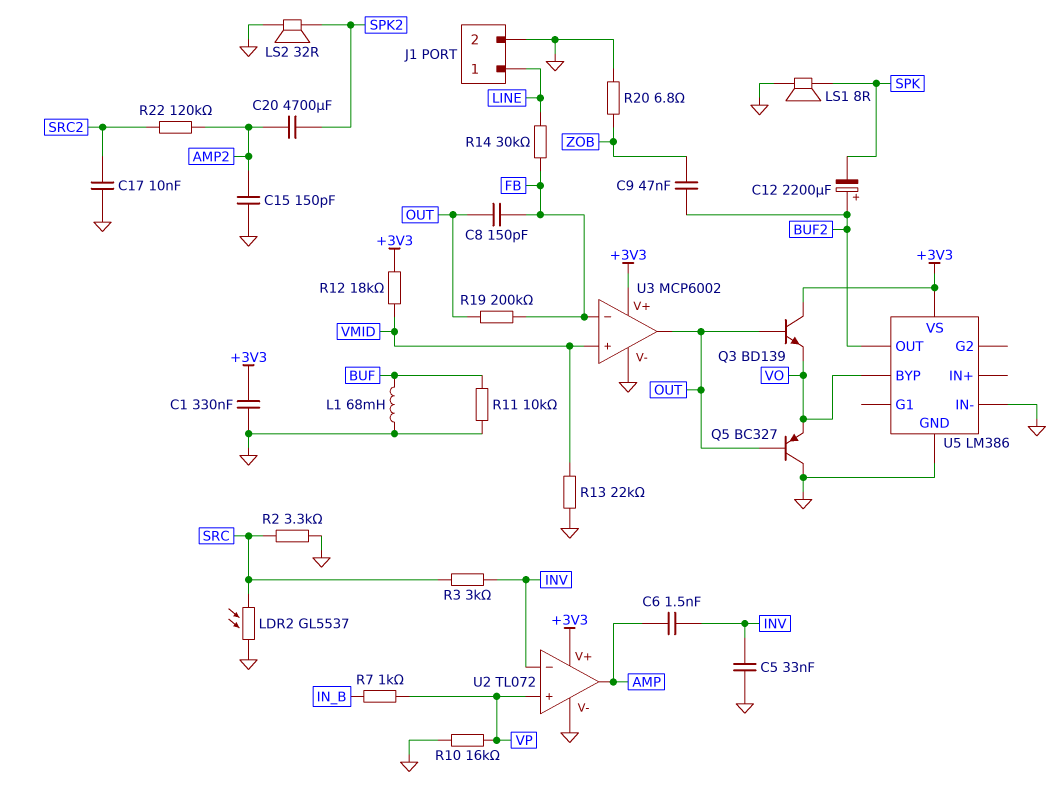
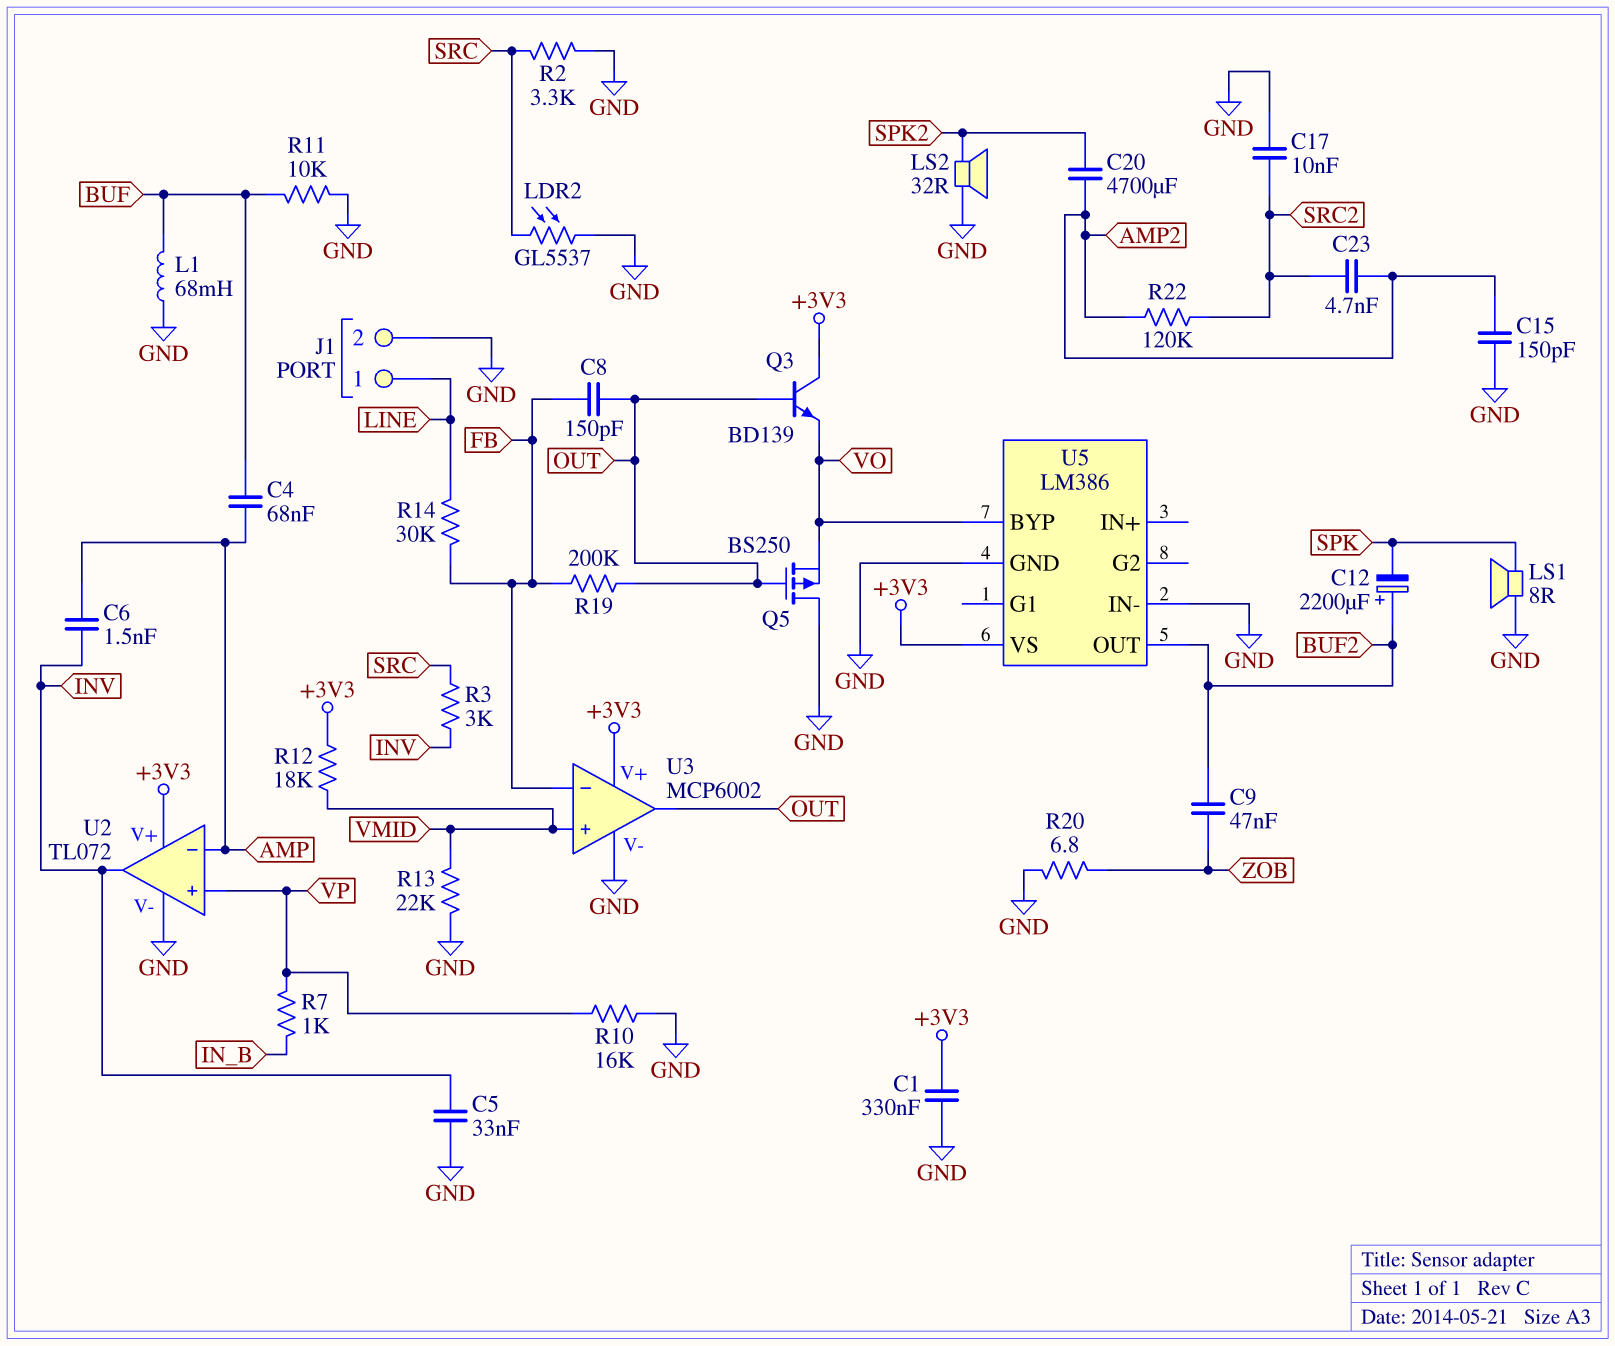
C4: none -> 68nF (AMP, BUF)
C23: none -> 4.7nF (AMP2, SRC2)
Q5: PNP BC327 (B OUT, C GND, E VO) -> PMOS BS250 (G OUT, D GND, S VO)
U2 pin in-: INV -> AMP
U2 pin out: AMP -> INV

